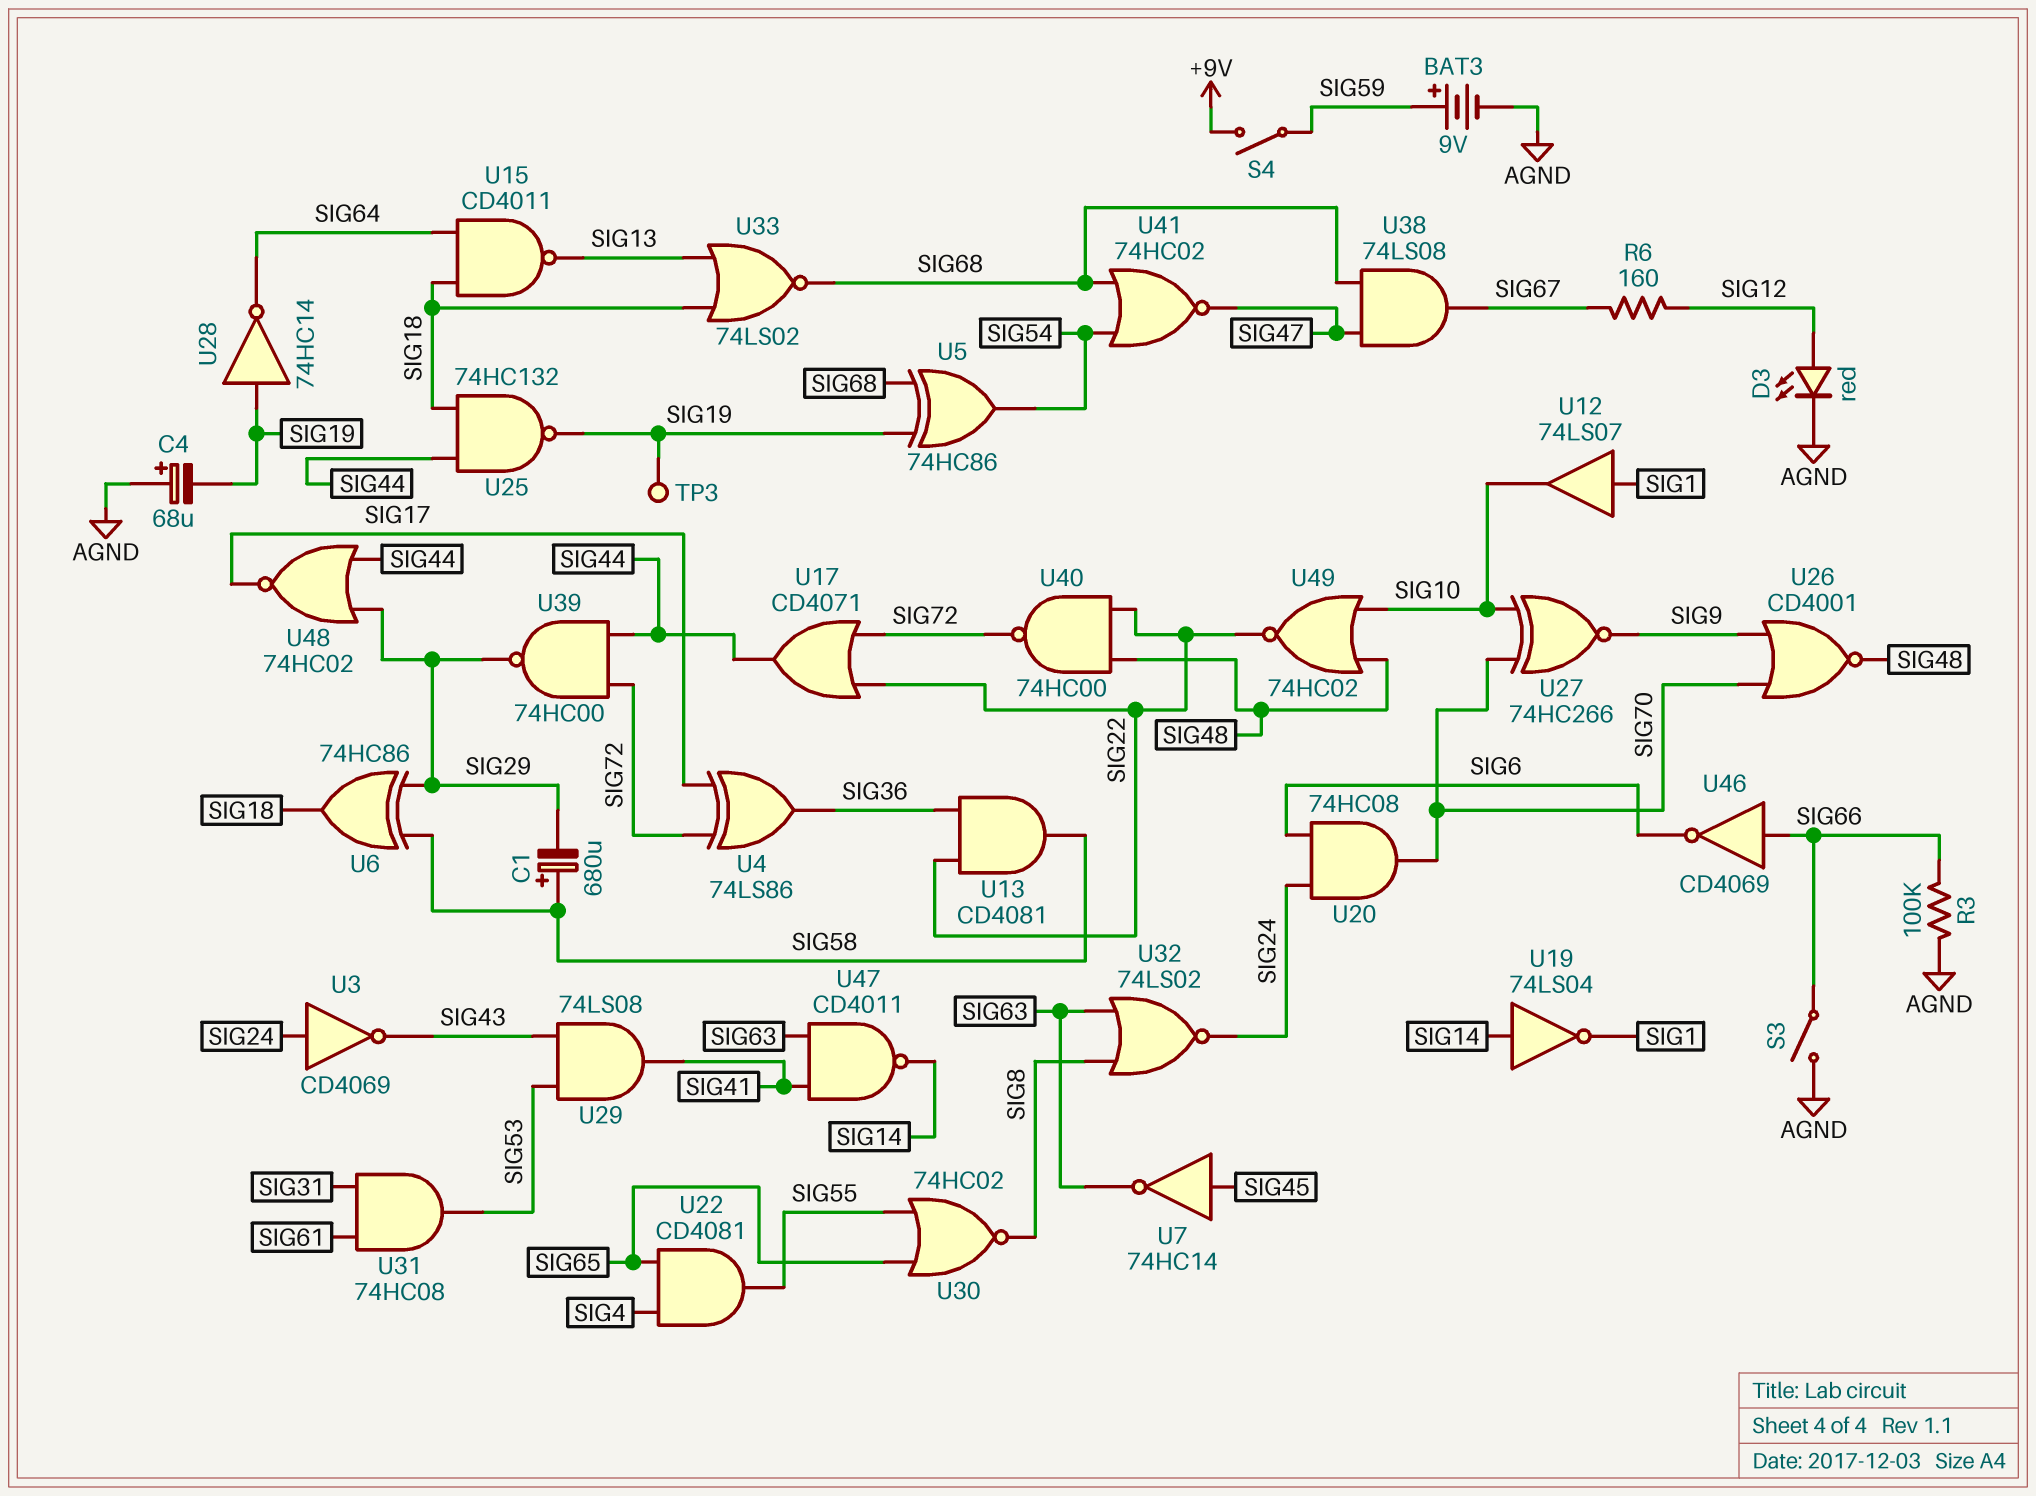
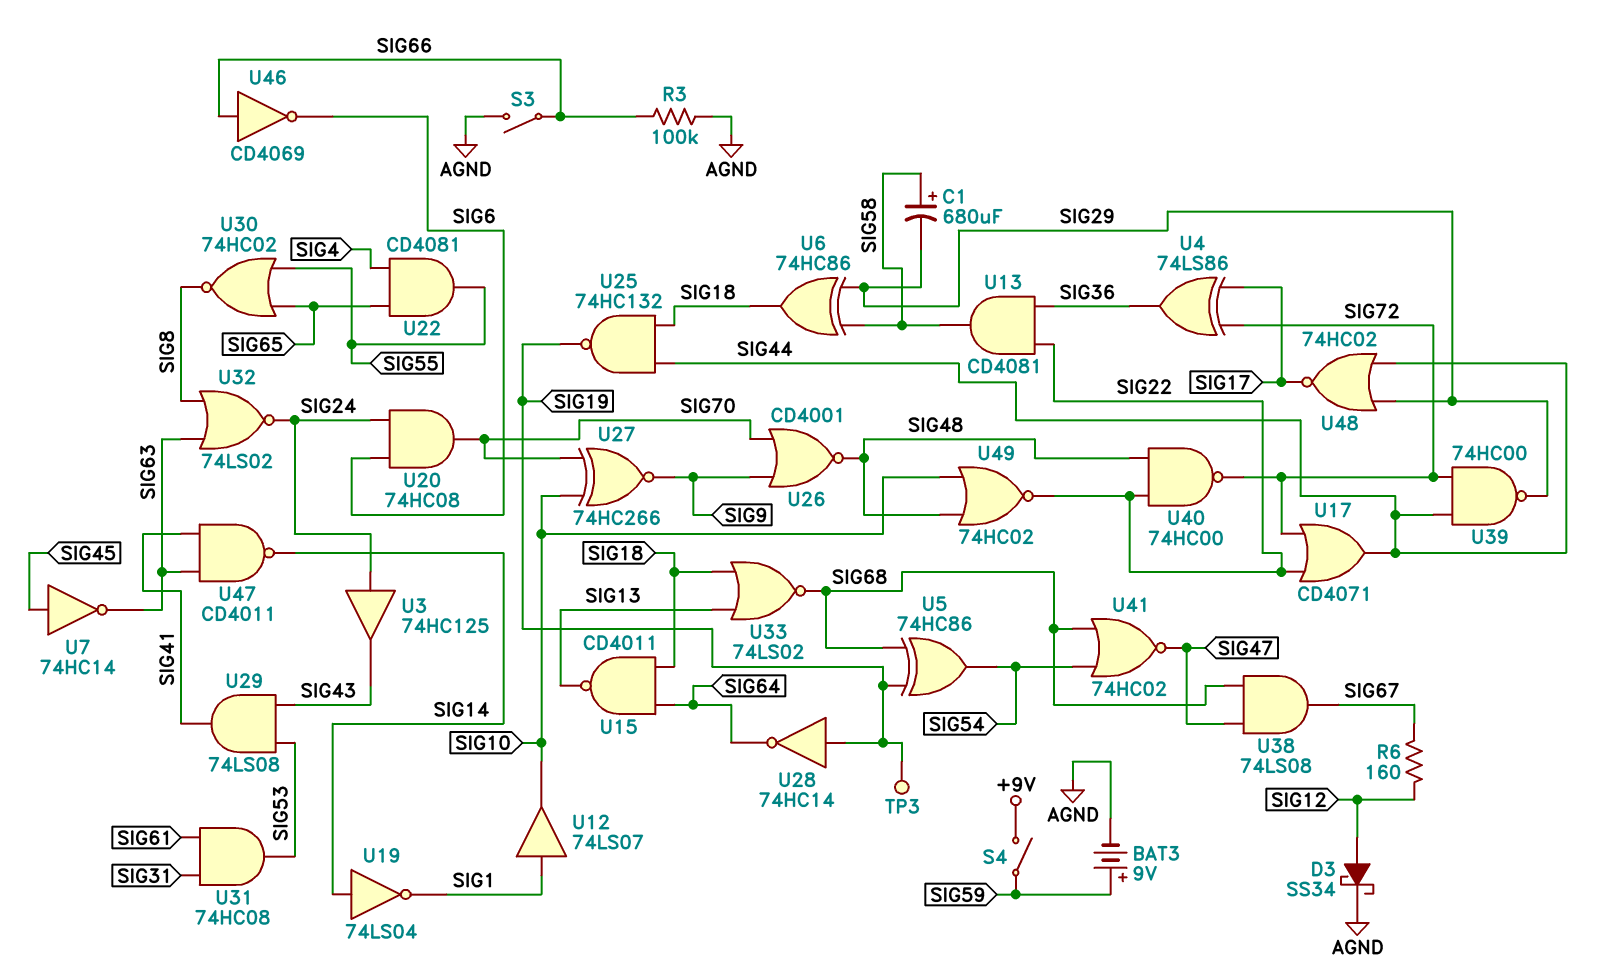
C4: 68uF (plus AGND, minus SIG19) -> none
D3: LED red (A SIG12, K AGND) -> schottky SS34 (A SIG12, K AGND)
U3: NOT CD4069 (in SIG24, out SIG43) -> buffer 74HC125 (in SIG24, out SIG43)

